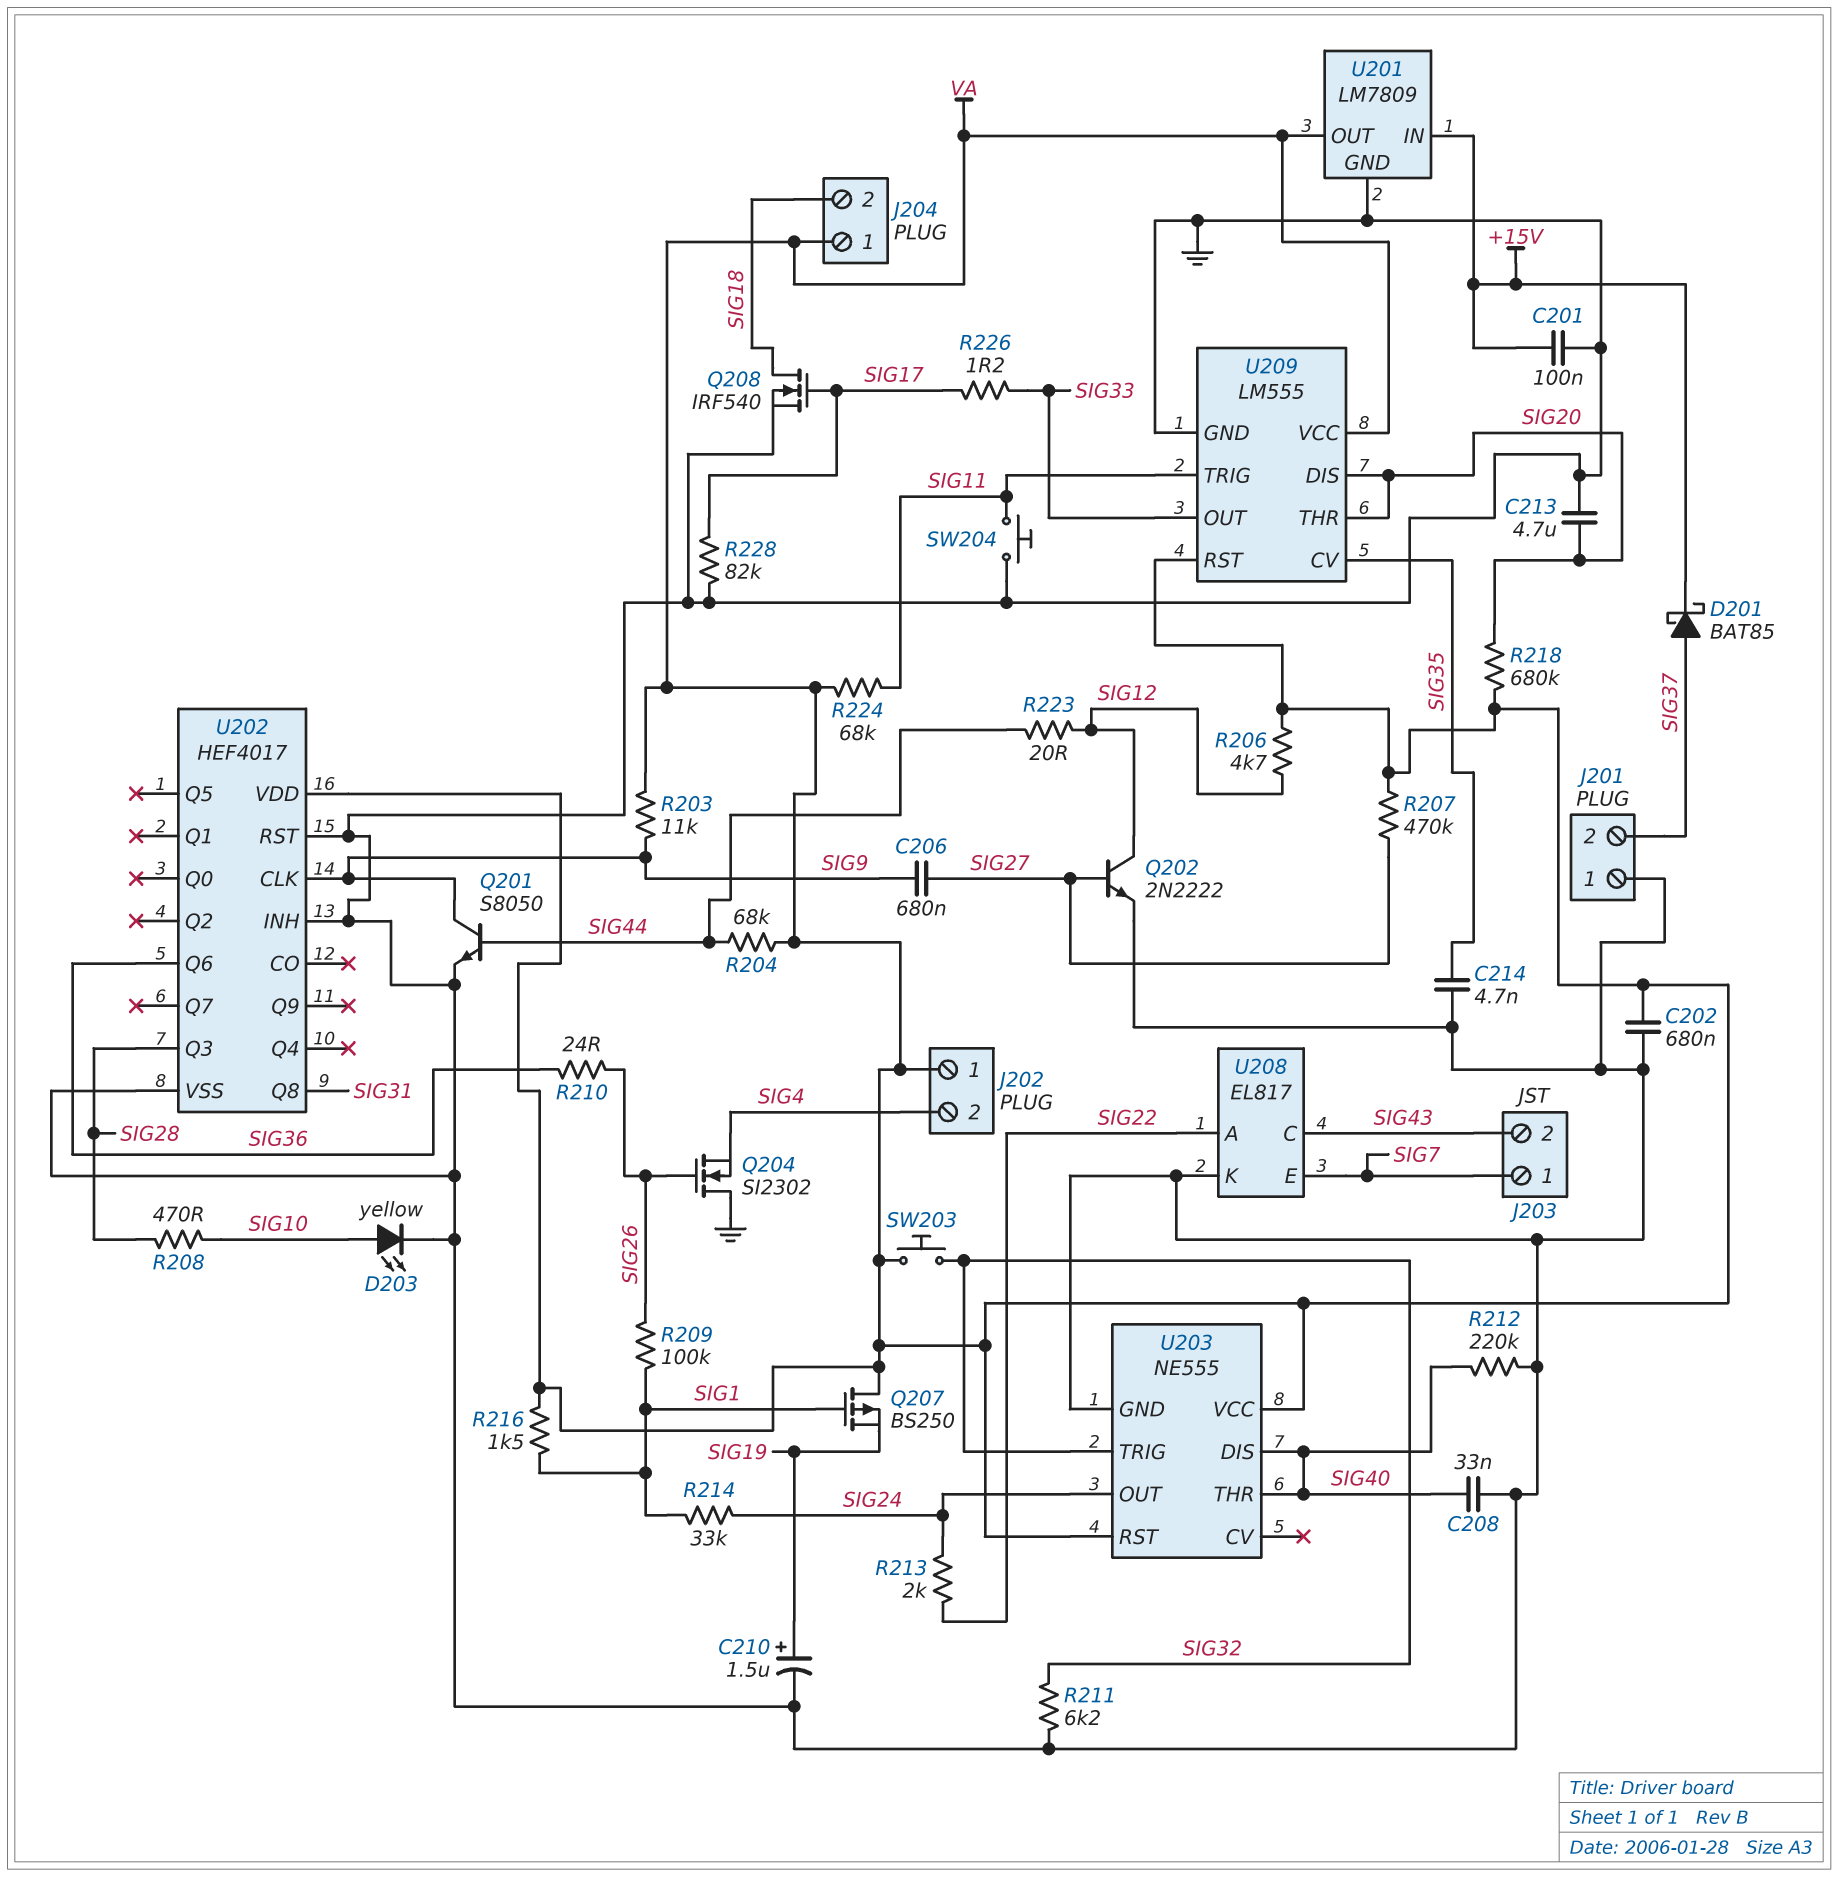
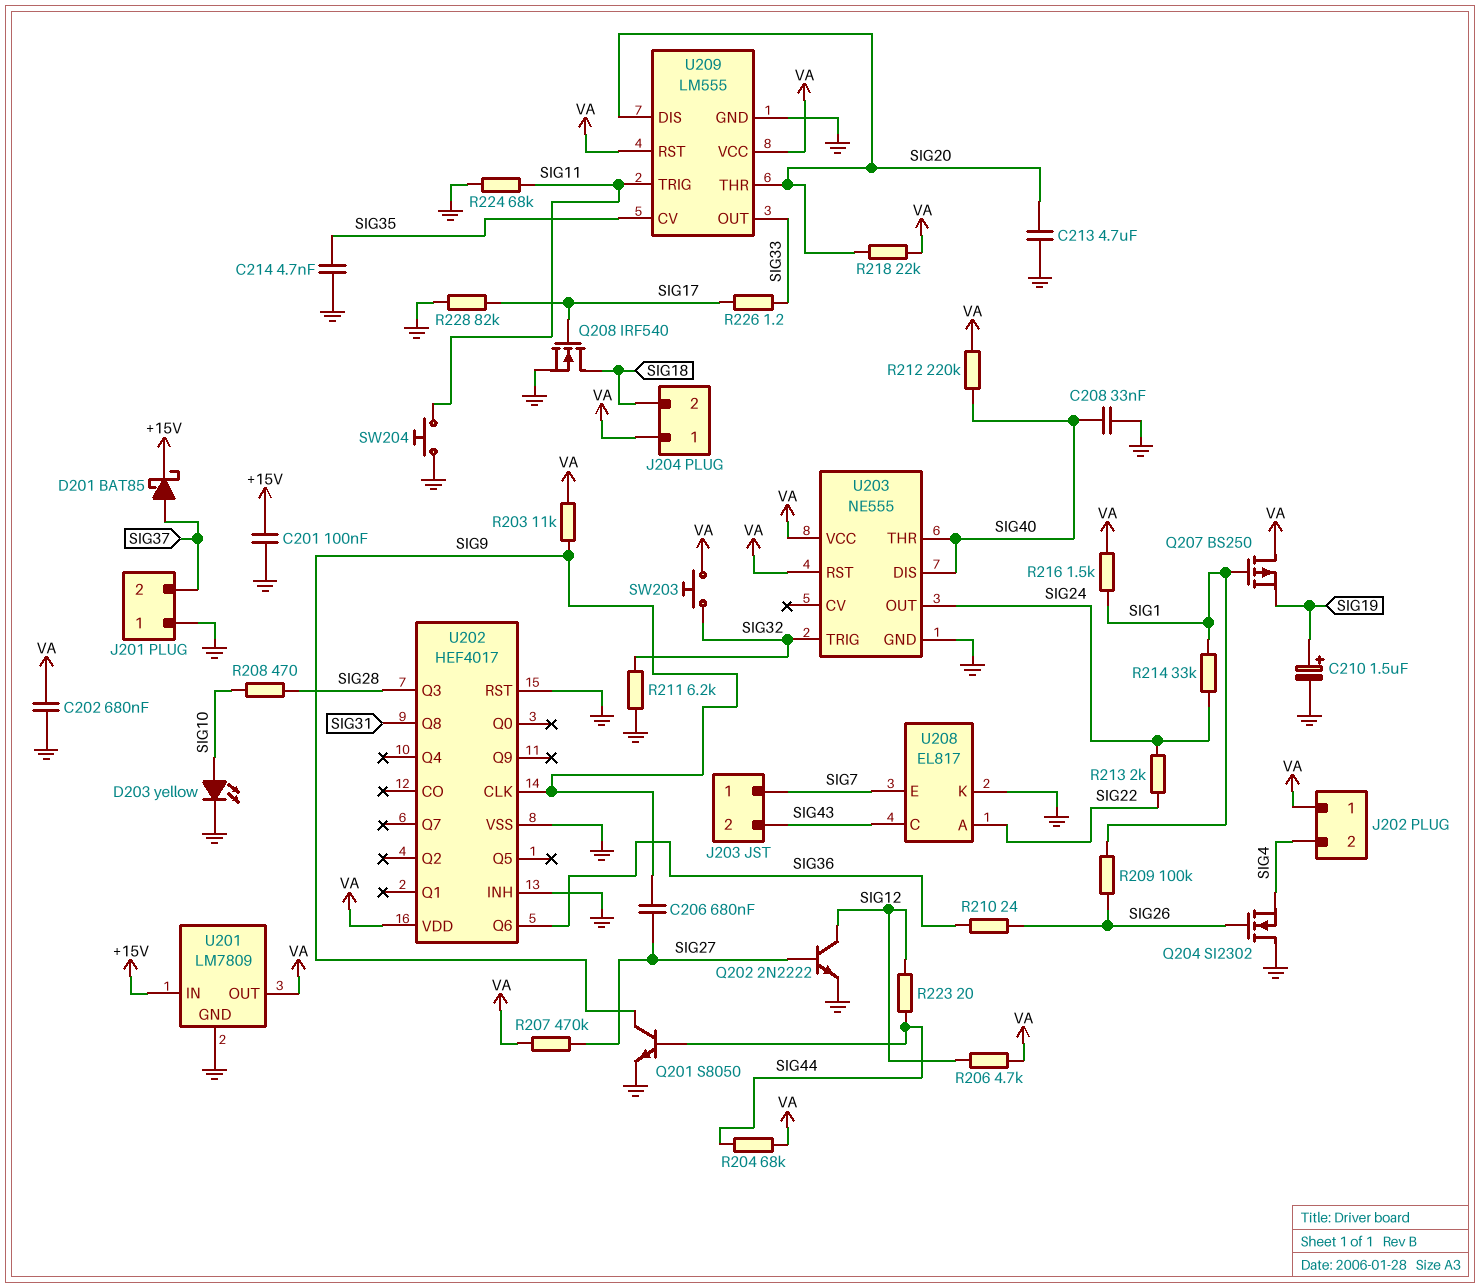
R212: 220k (GND, SIG40) -> 220k (SIG40, VA)
R218: 680k (SIG20, VA) -> 22k (SIG20, VA)
R224: 68k (SIG11, VA) -> 68k (GND, SIG11)

